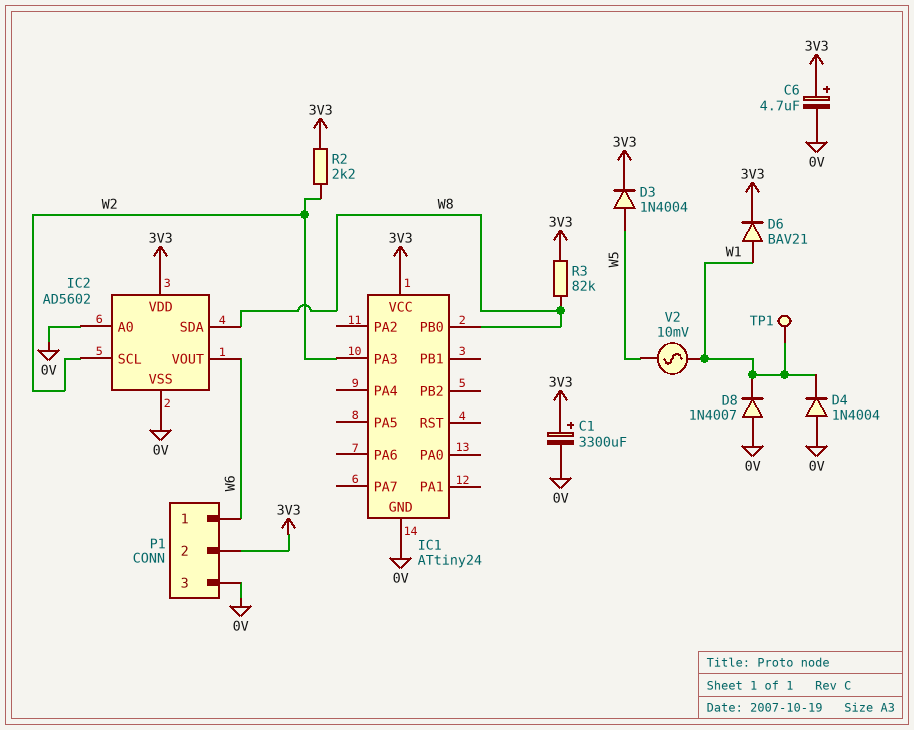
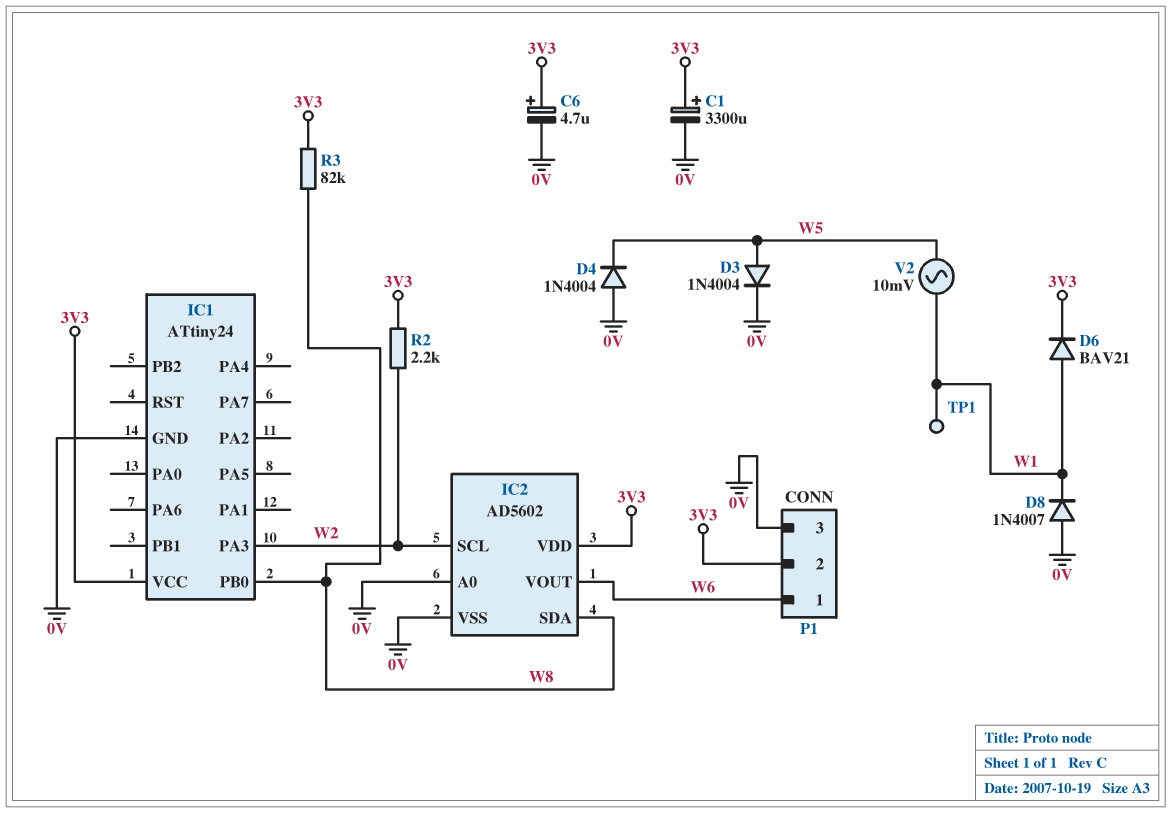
D3: diode 1N4004 (A W5, K 3V3) -> diode 1N4004 (A W5, K 0V)
D4: diode 1N4004 (A 0V, K W1) -> diode 1N4004 (A 0V, K W5)

